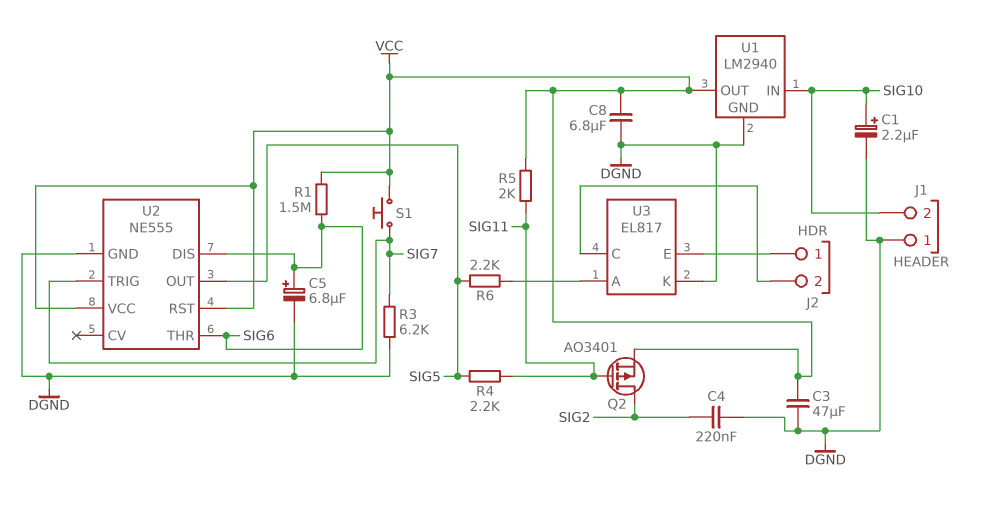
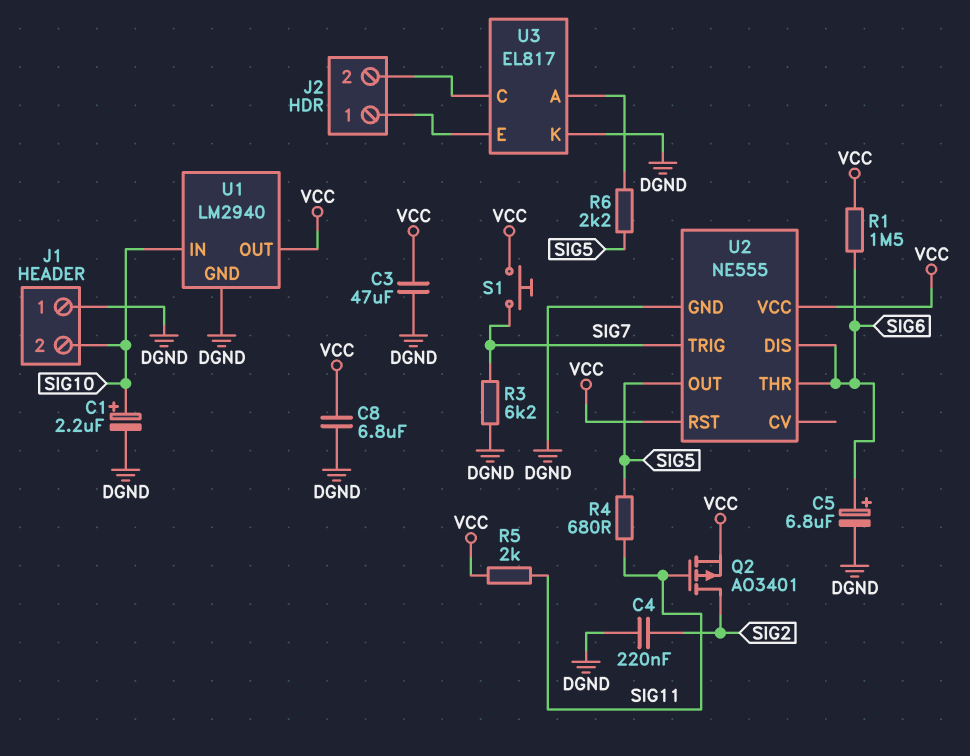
R4: 2.2k (SIG5, SIG11) -> 680 (SIG5, SIG11)

